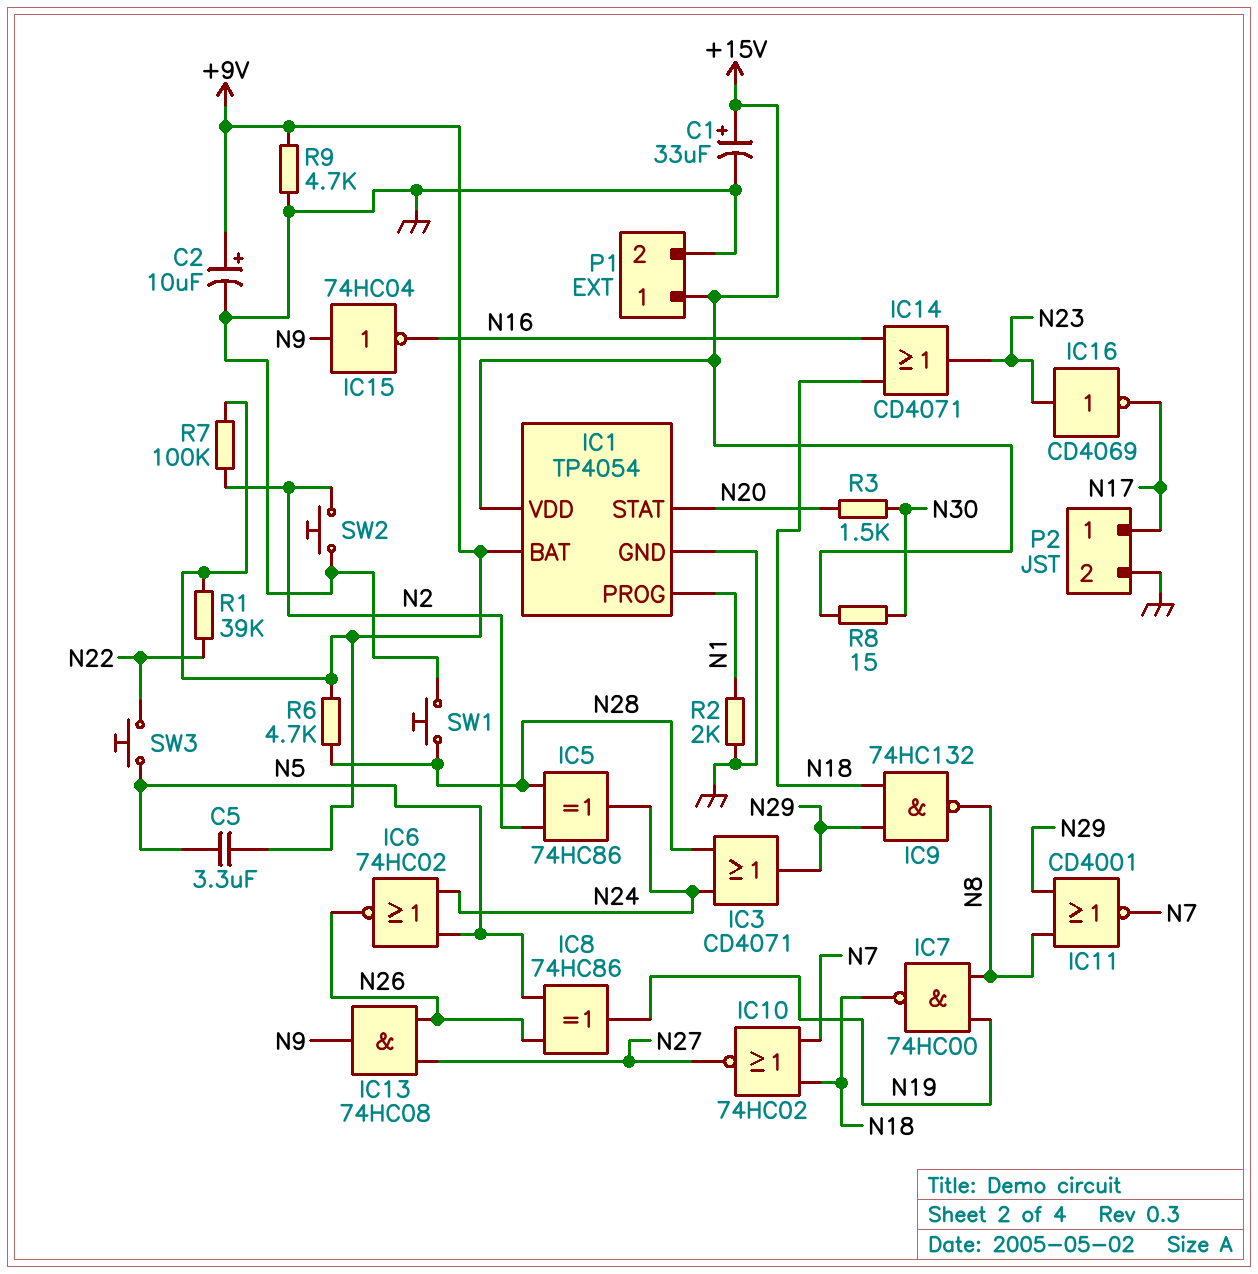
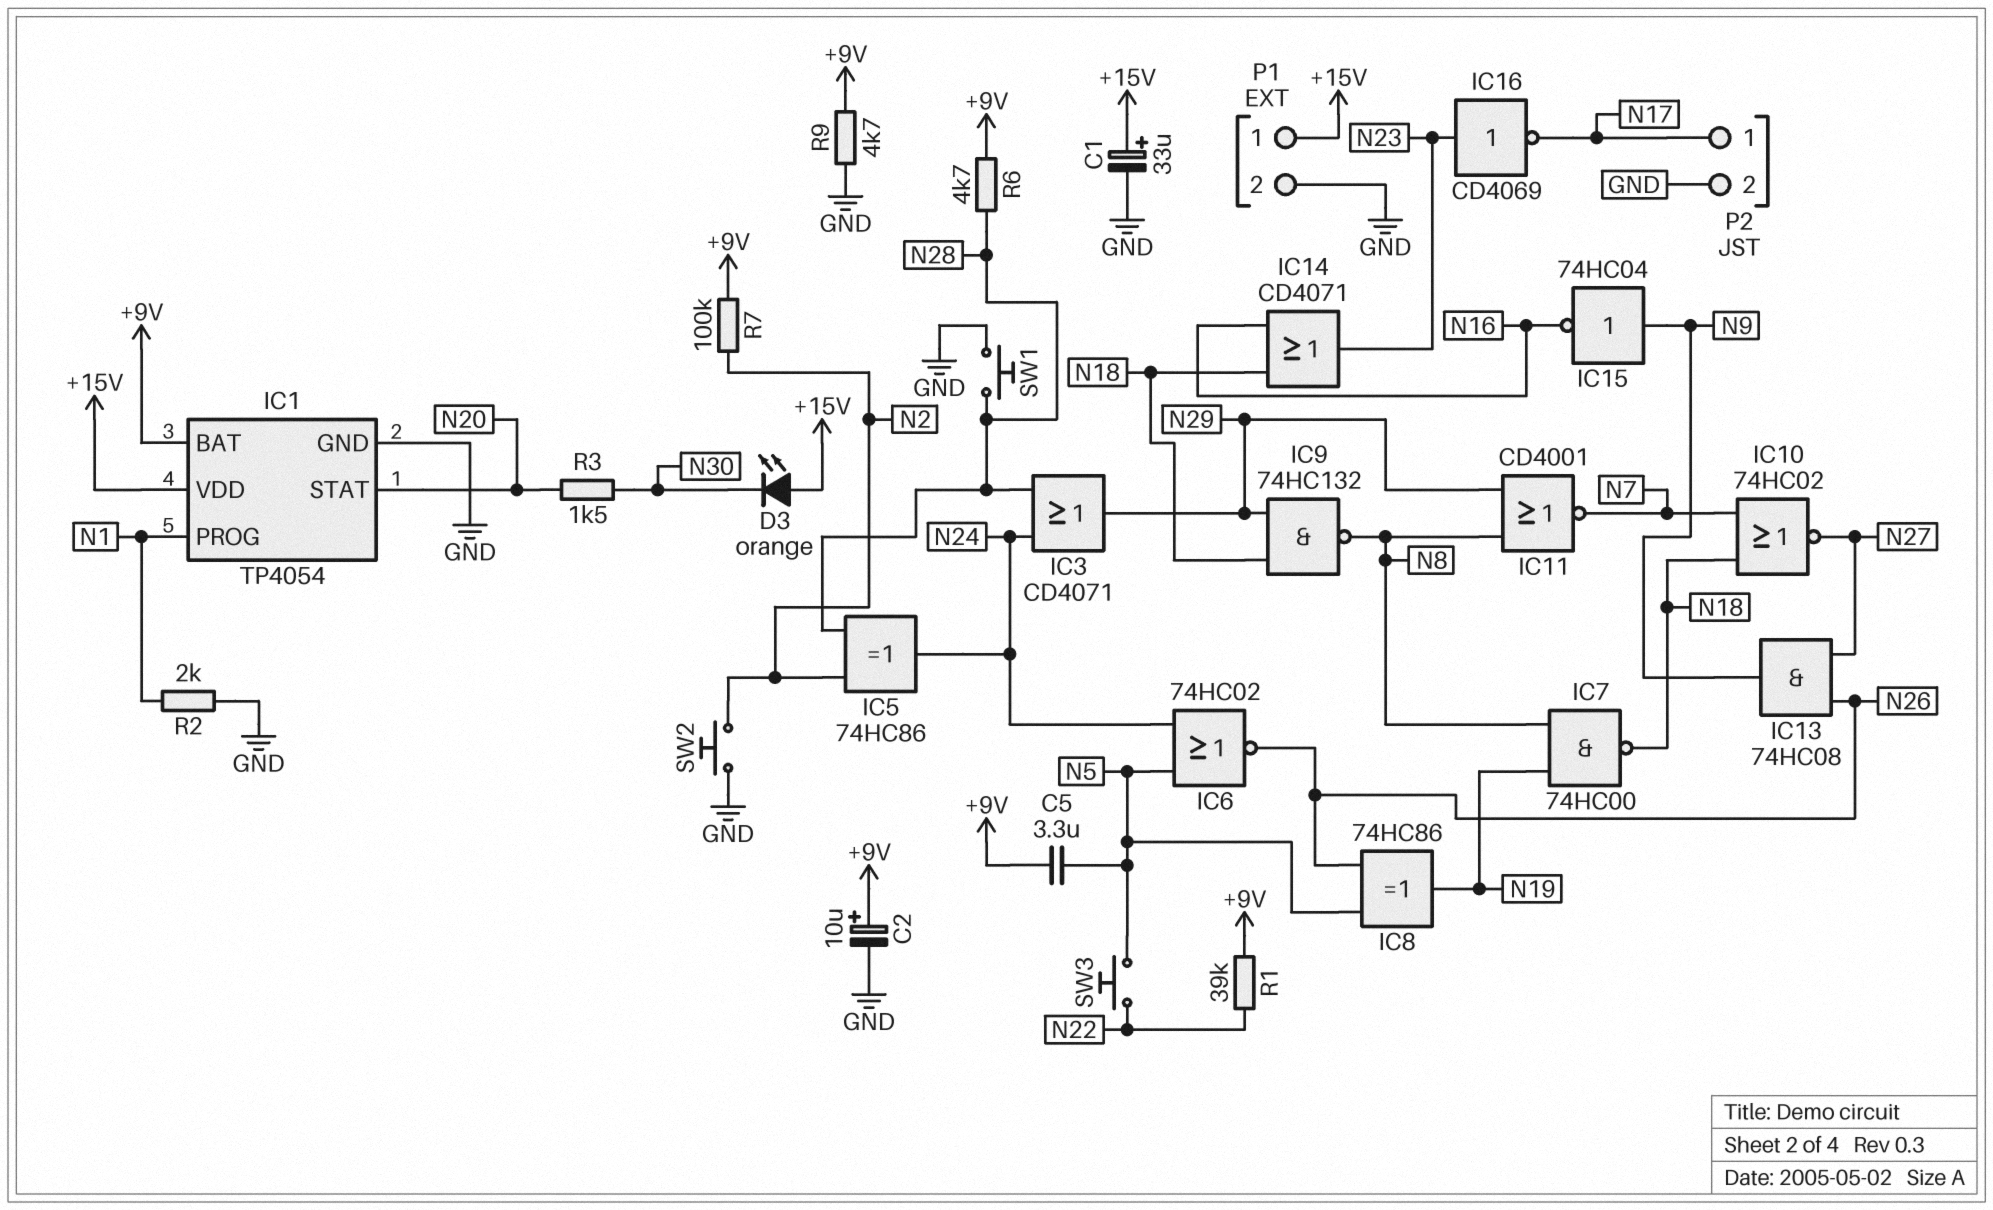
D3: none -> LED orange (A +15V, K N30)
R8: 15 (+15V, N30) -> none

